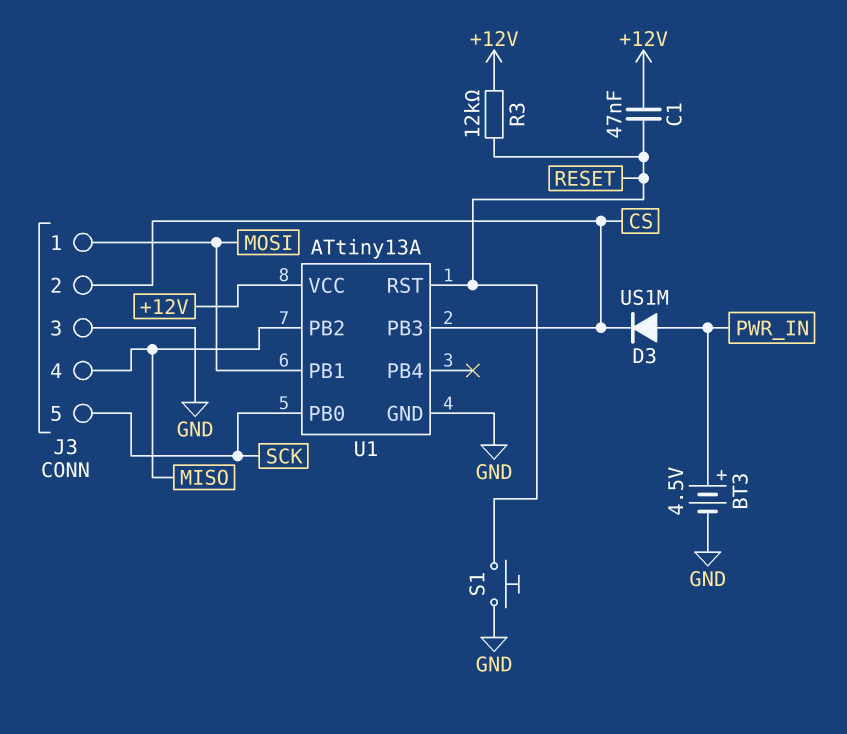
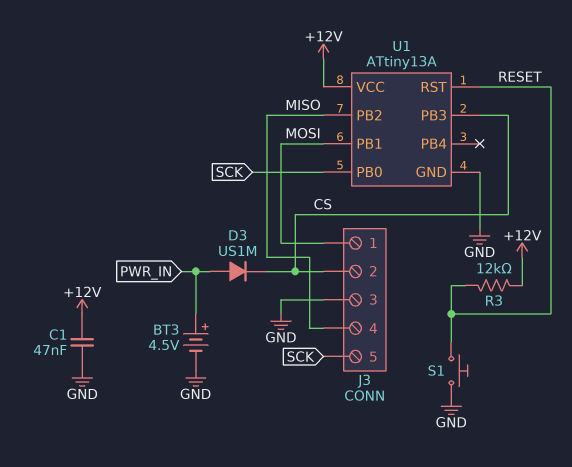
C1: 47nF (+12V, RESET) -> 47nF (+12V, GND)

